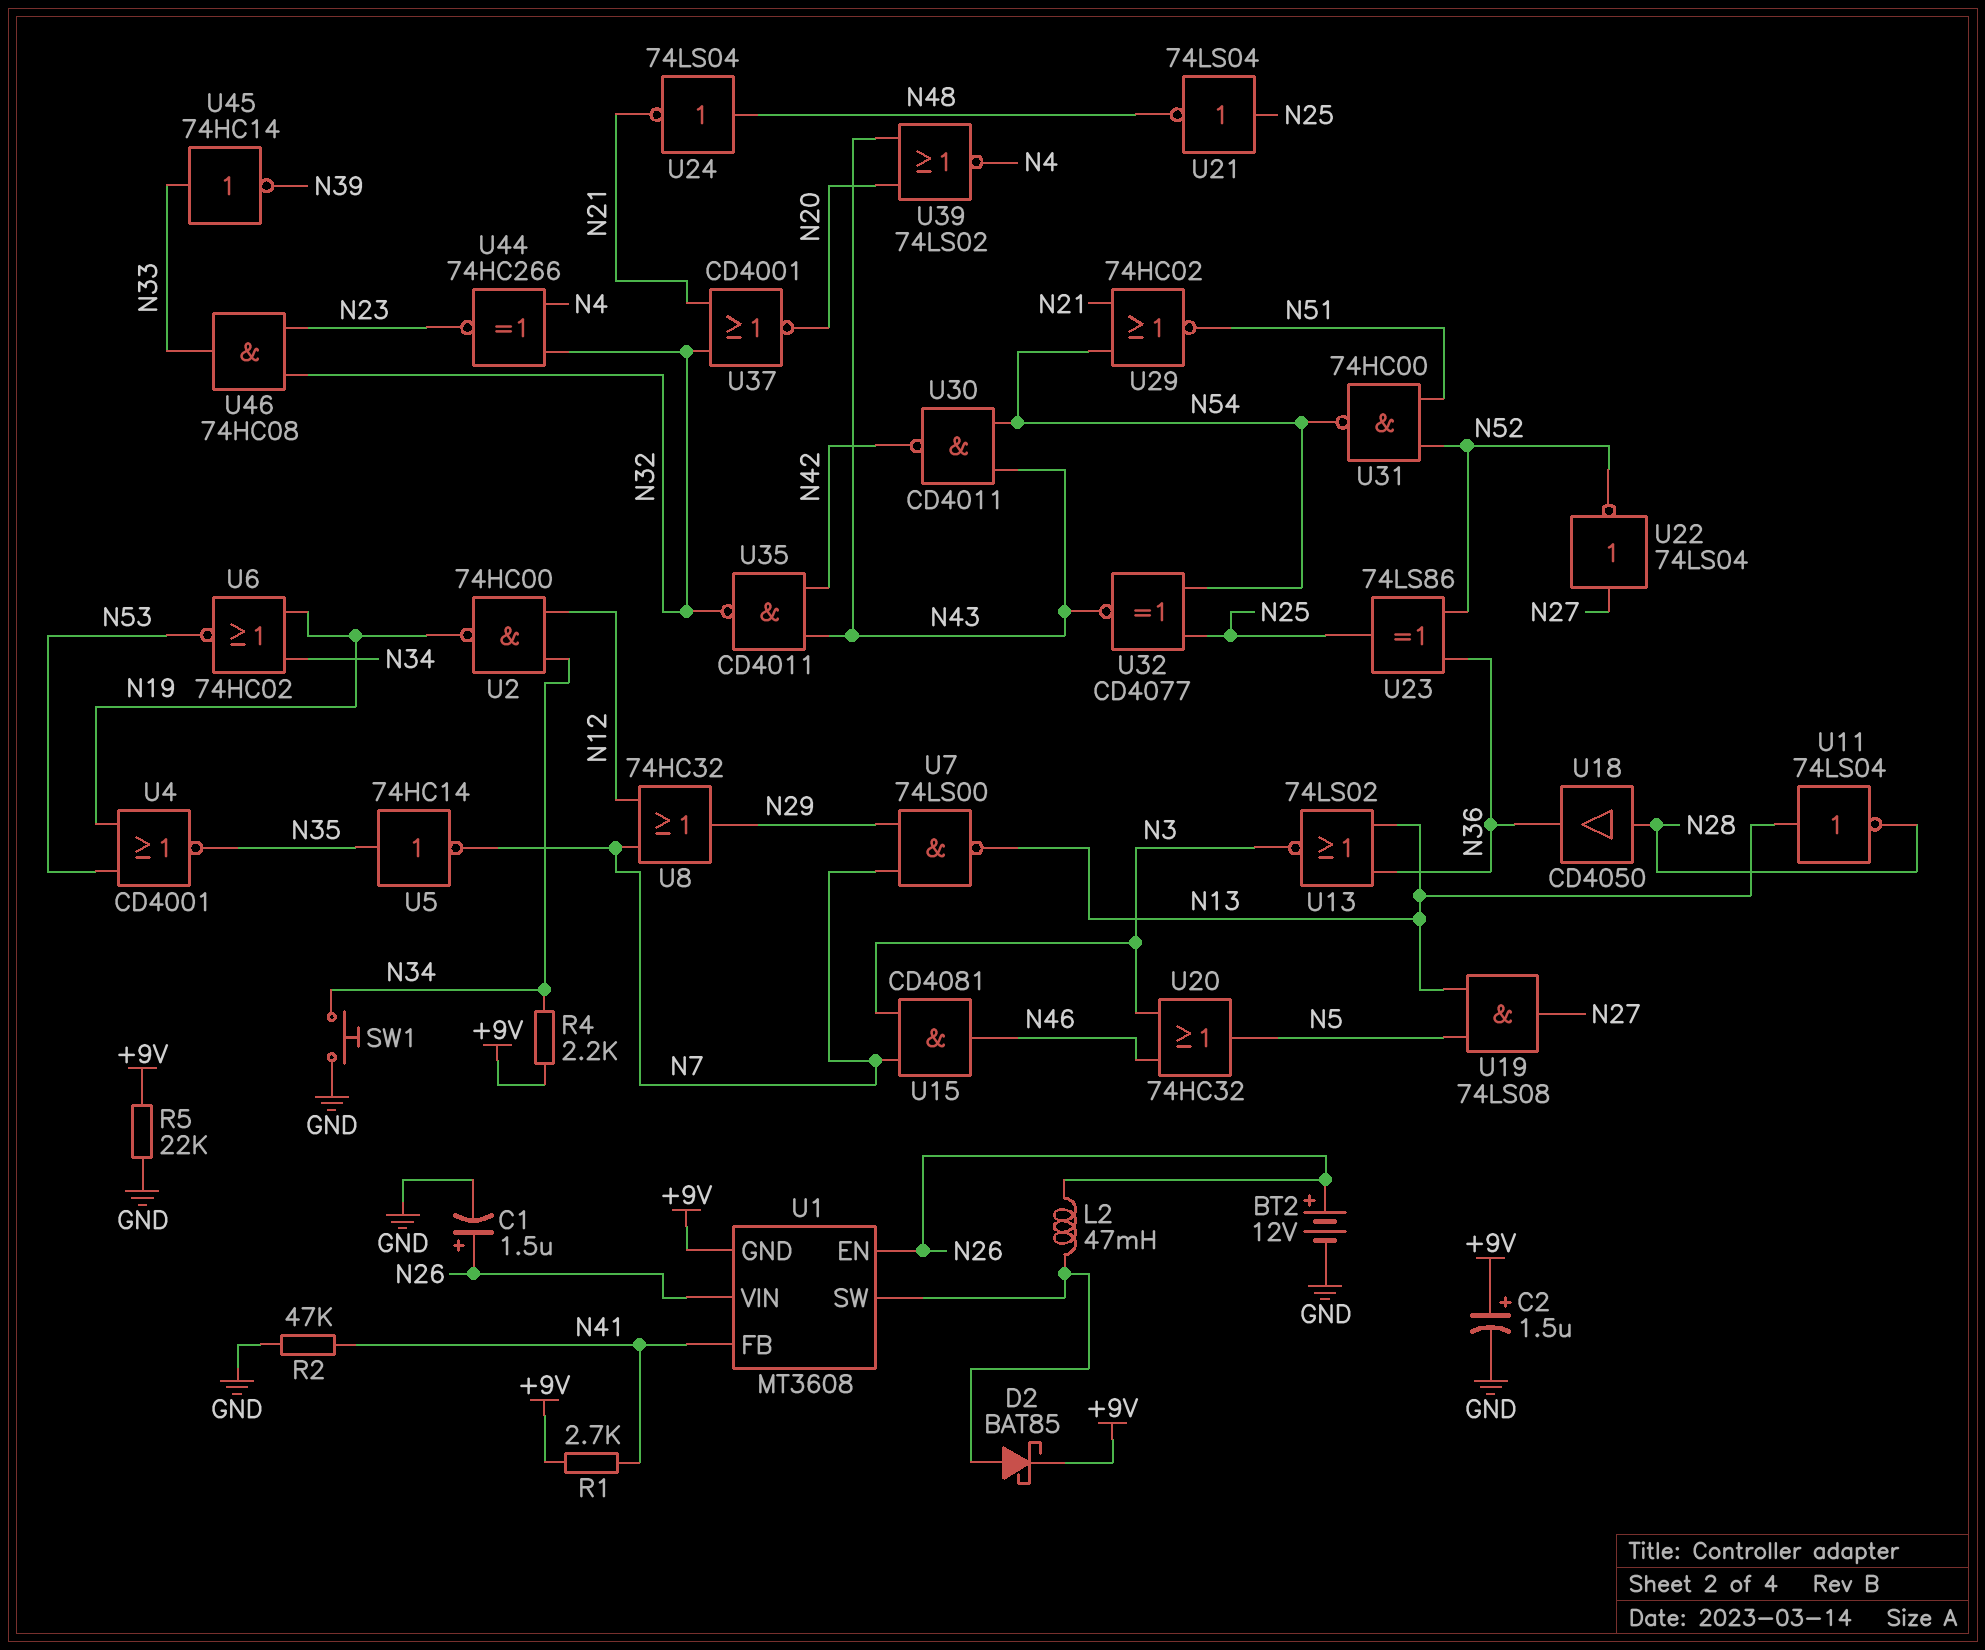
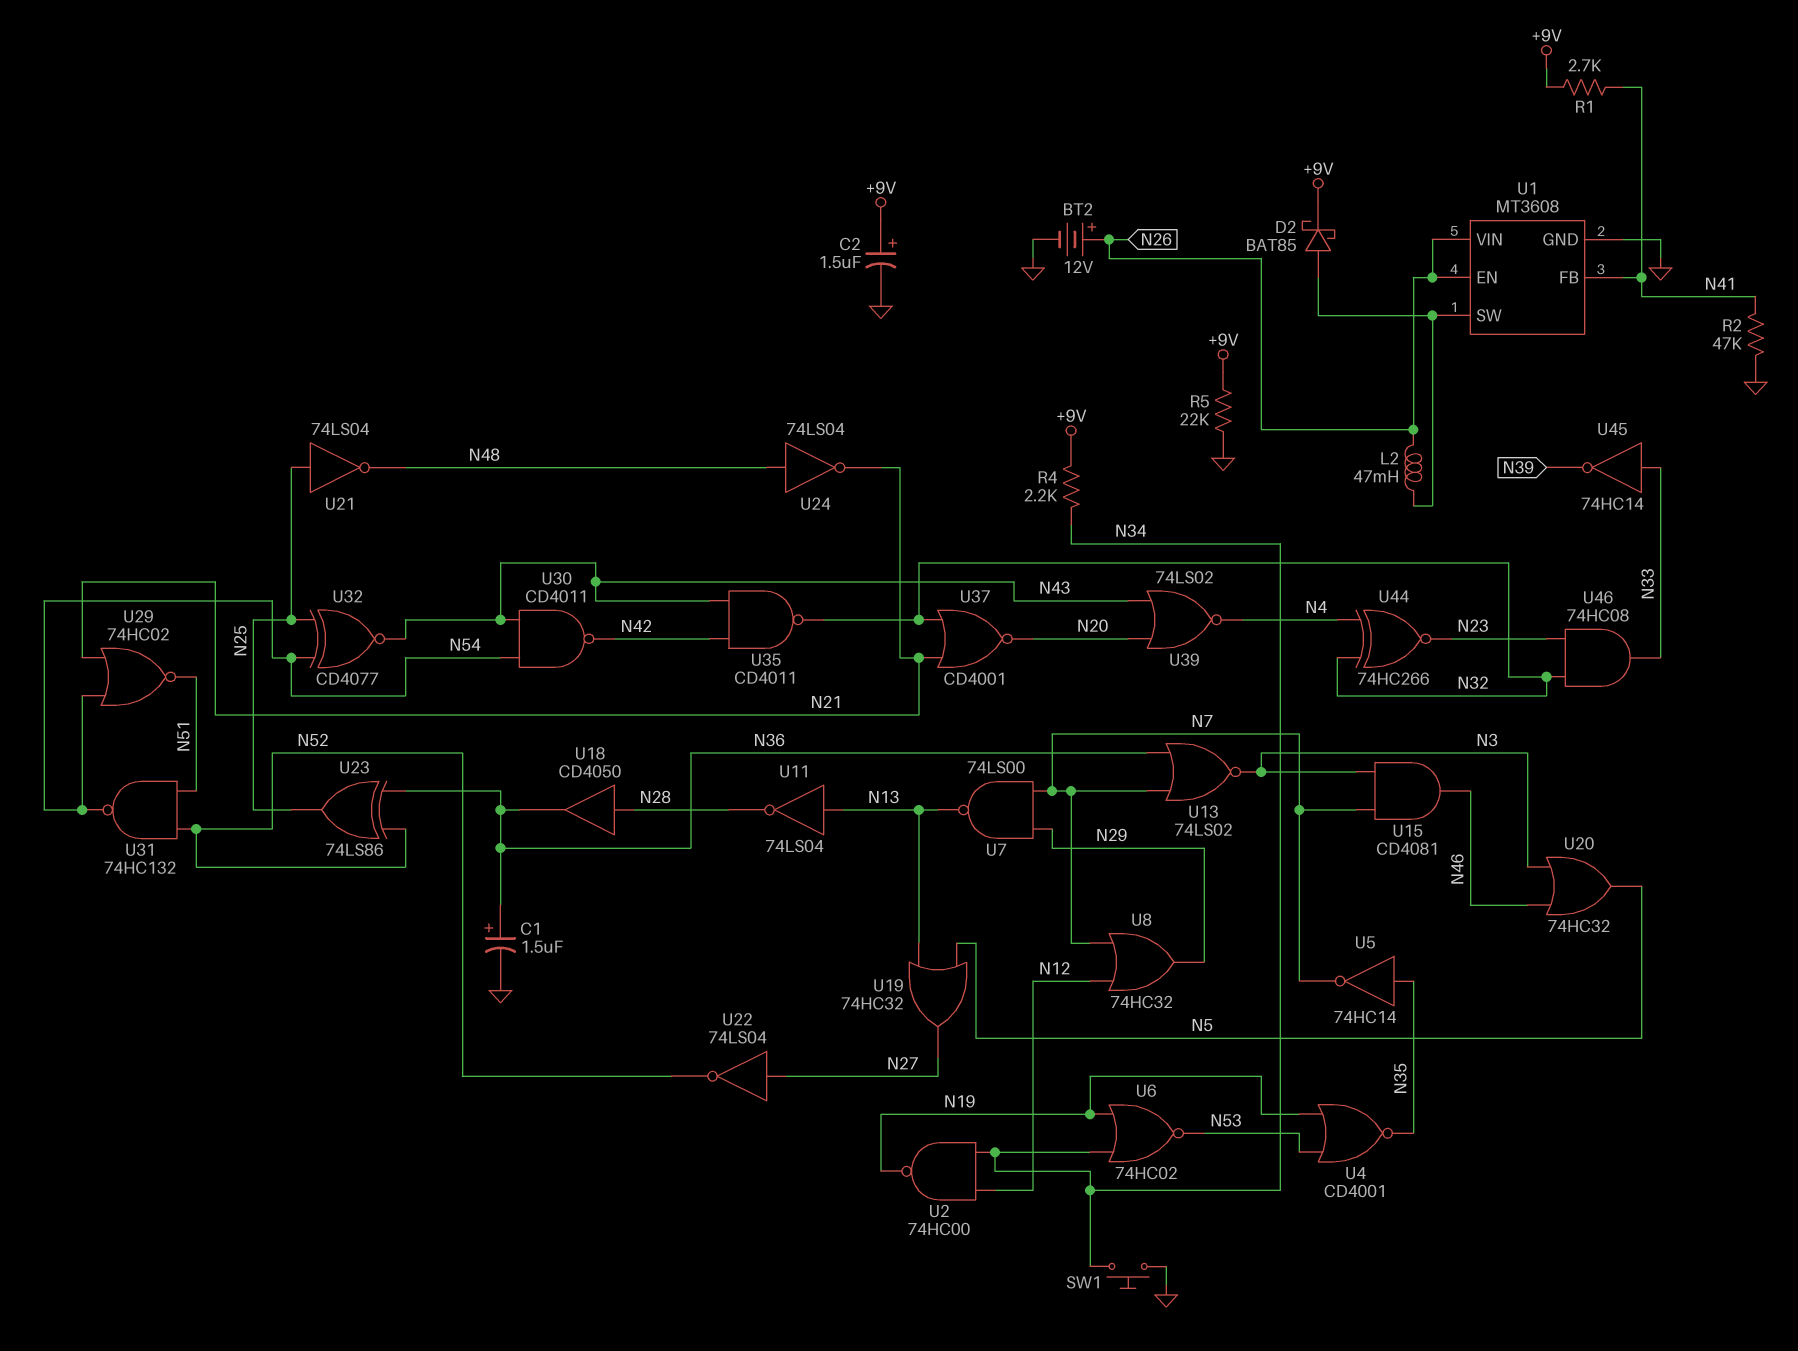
C1: 1.5uF (plus N26, minus GND) -> 1.5uF (plus N36, minus GND)
U1 pin GND: +9V -> GND
U13: NOR 74LS02 (in N13, in N36, out N3) -> NOR 74LS02 (in N7, in N36, out N3)
U19: AND 74LS08 (in N5, in N13, out N27) -> OR 74HC32 (in N5, in N13, out N27)
U31: NAND 74HC00 (in N51, in N52, out N54) -> NAND 74HC132 (in N51, in N52, out N54)

